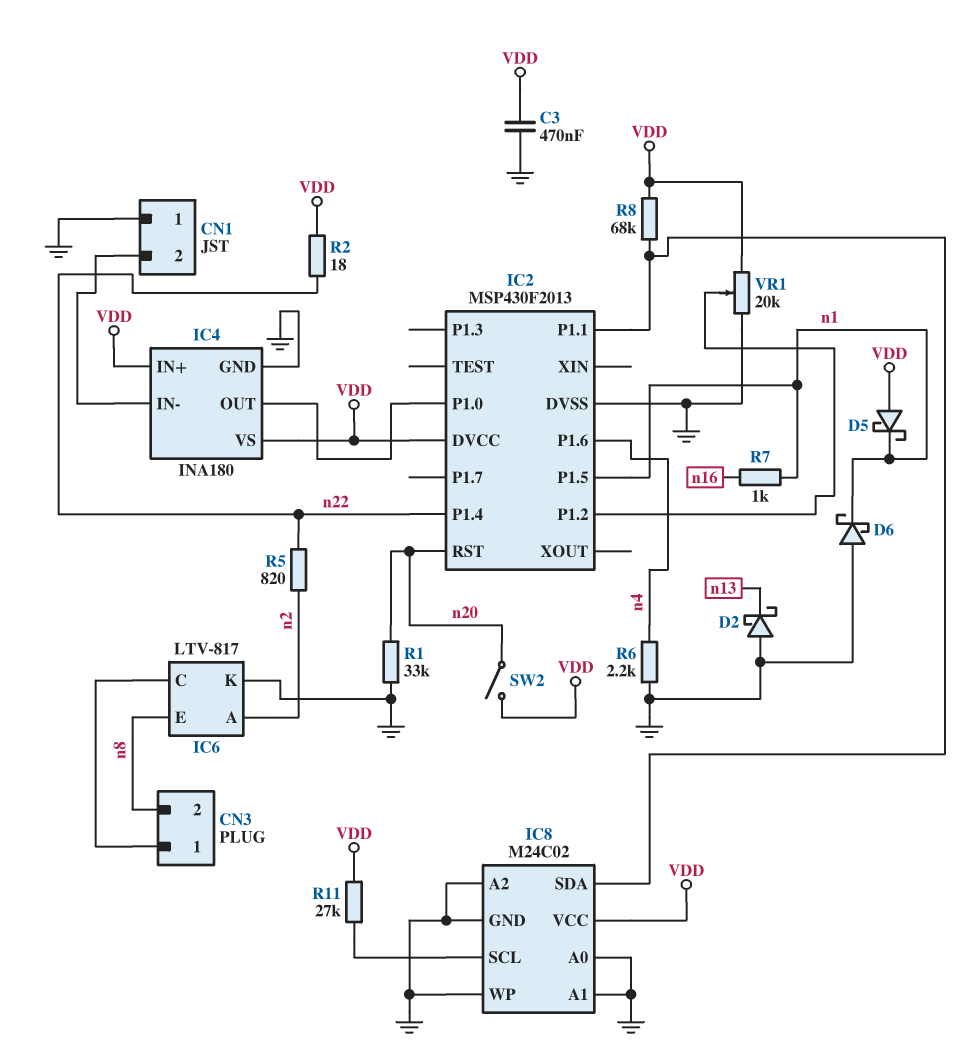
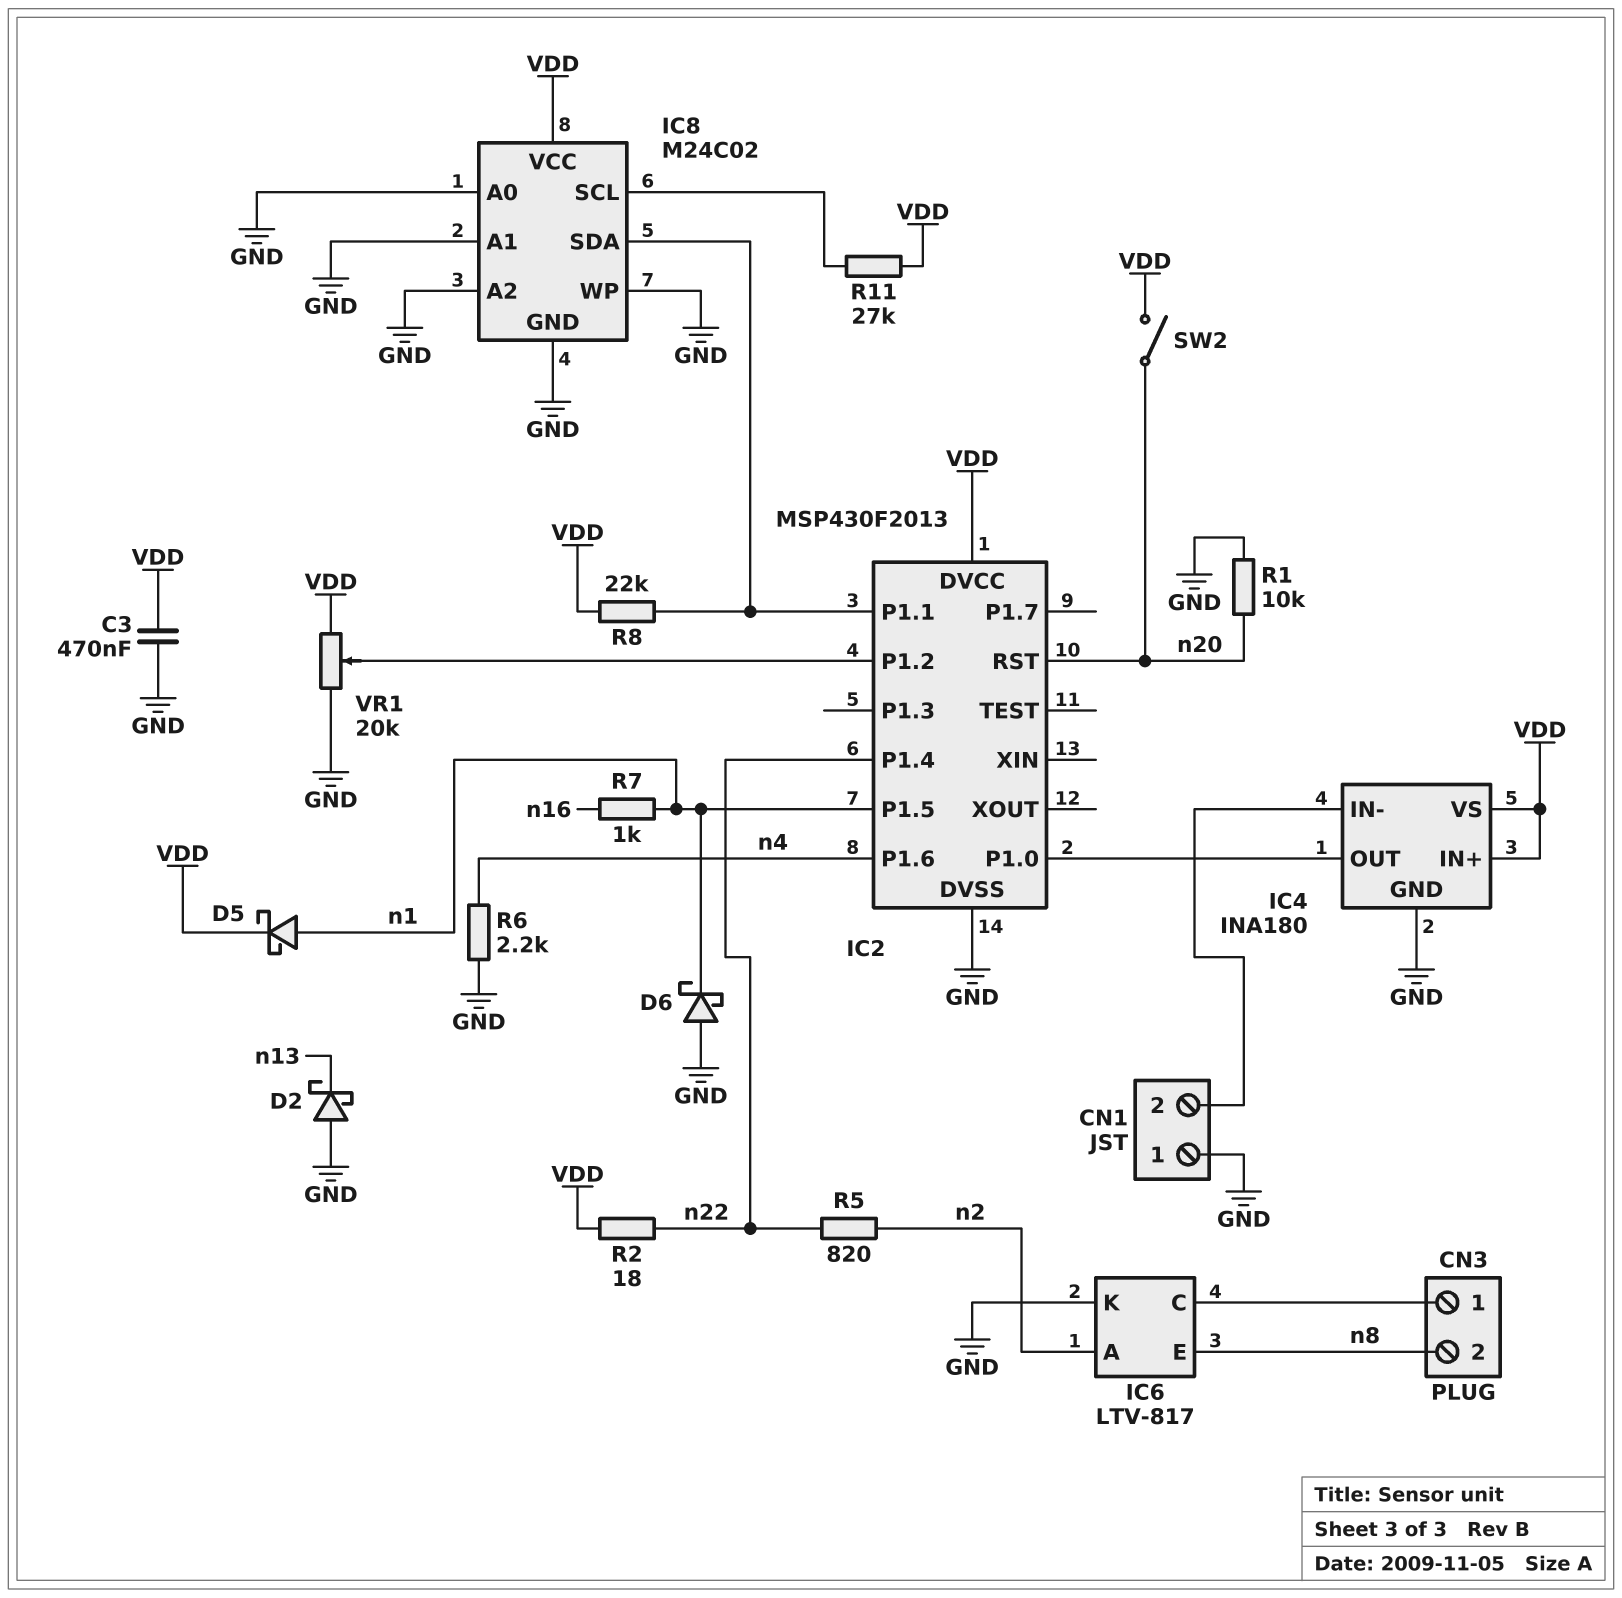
D5: schottky (A VDD, K n1) -> schottky (A n1, K VDD)
R1: 33k (GND, n20) -> 10k (GND, n20)
R8: 68k (IC2/P1.1, VDD) -> 22k (IC2/P1.1, VDD)

